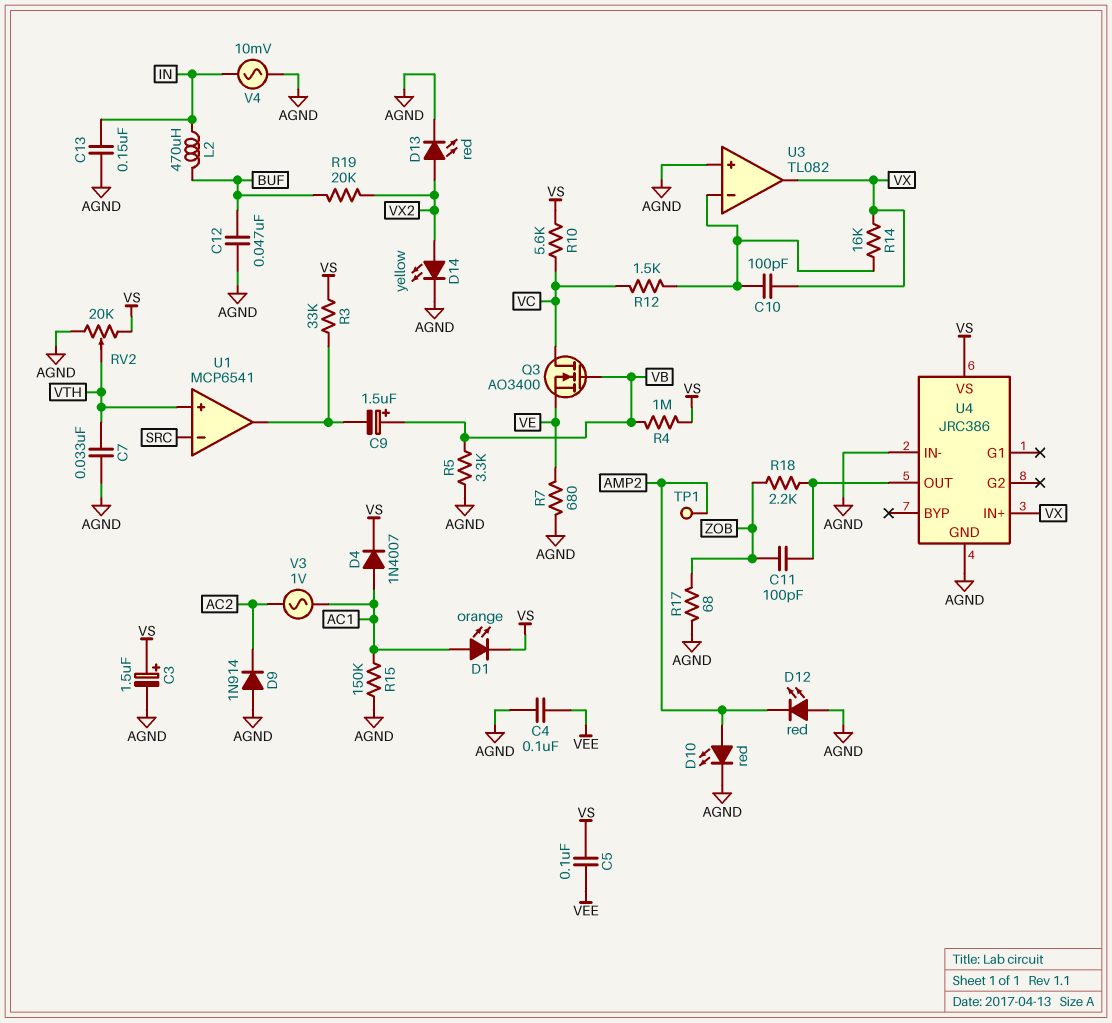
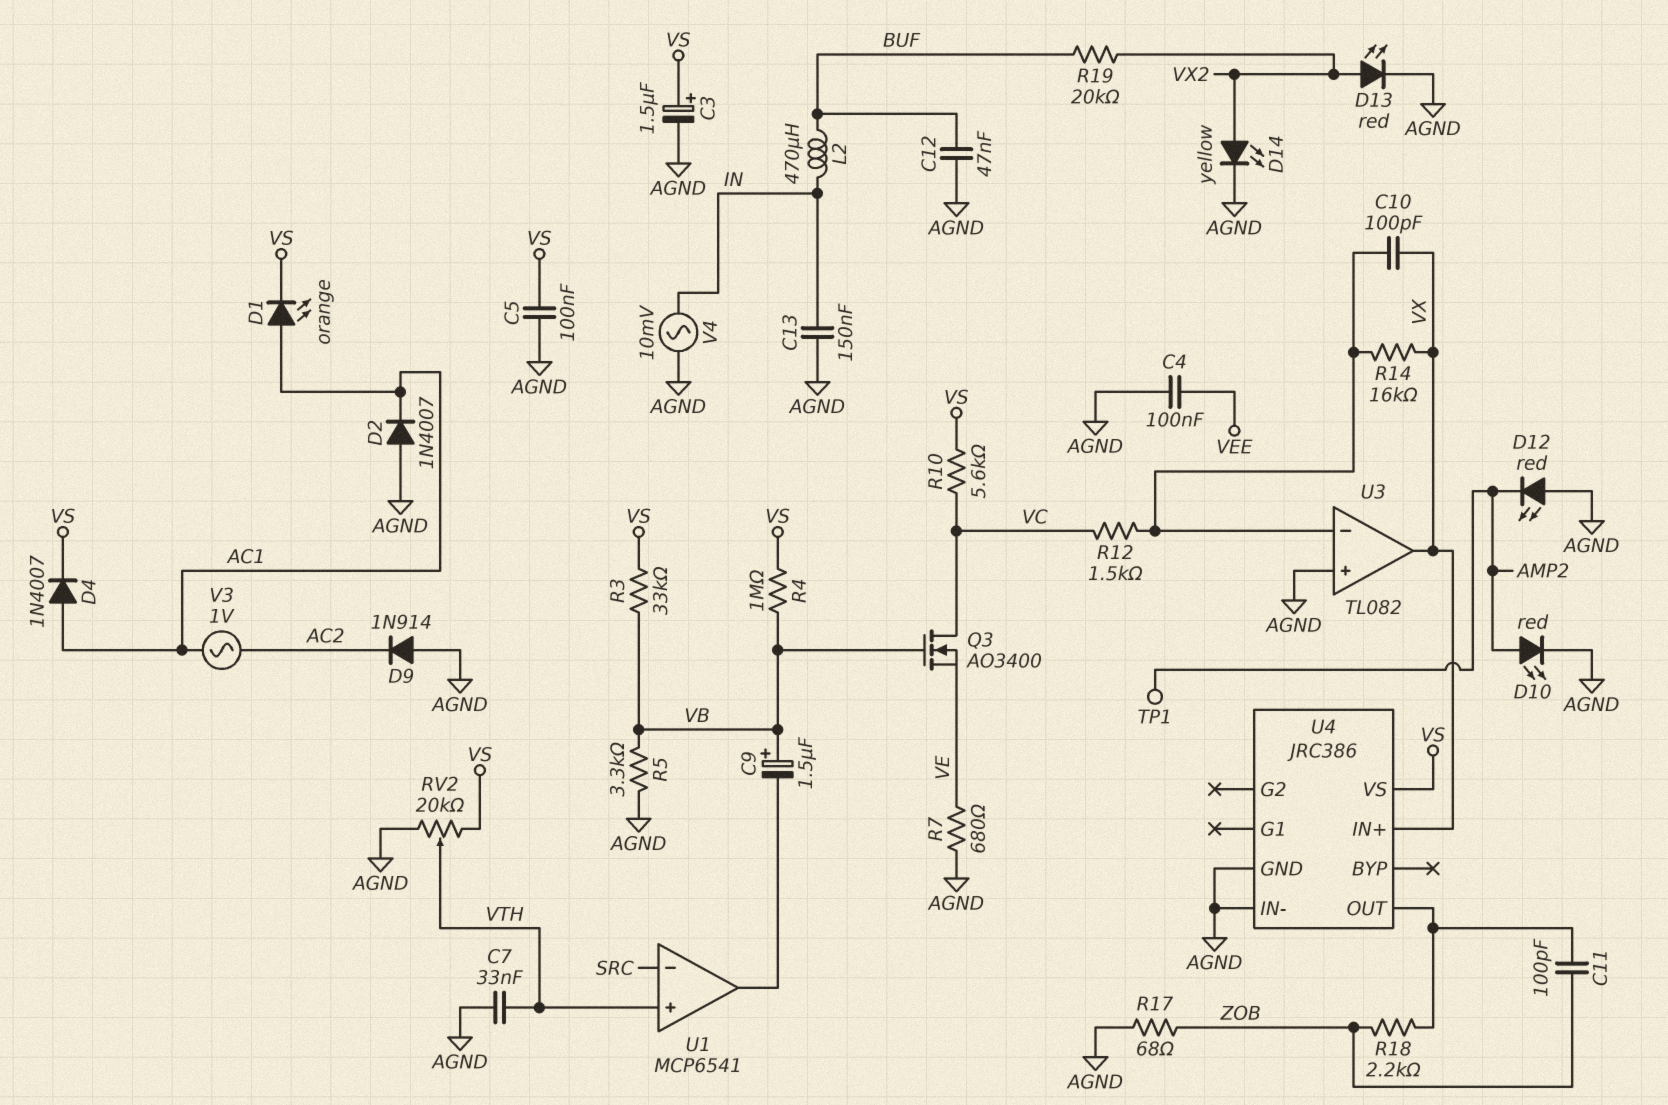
C5: 100nF (VEE, VS) -> 100nF (AGND, VS)
D2: none -> diode 1N4007 (A AGND, K AC1)
R3: 33k (U1/out, VS) -> 33k (VB, VS)
R15: 150k (AC1, AGND) -> none

